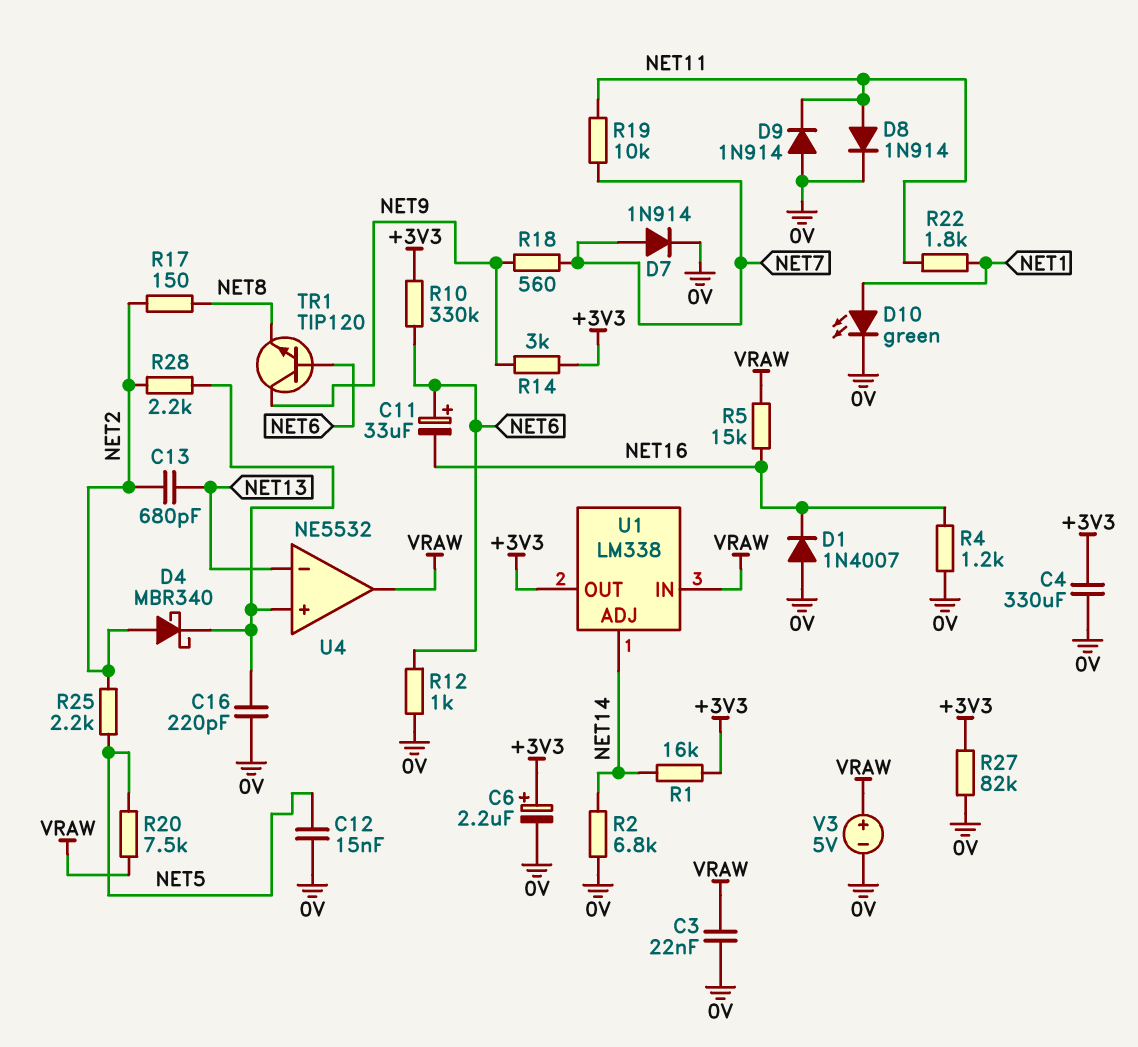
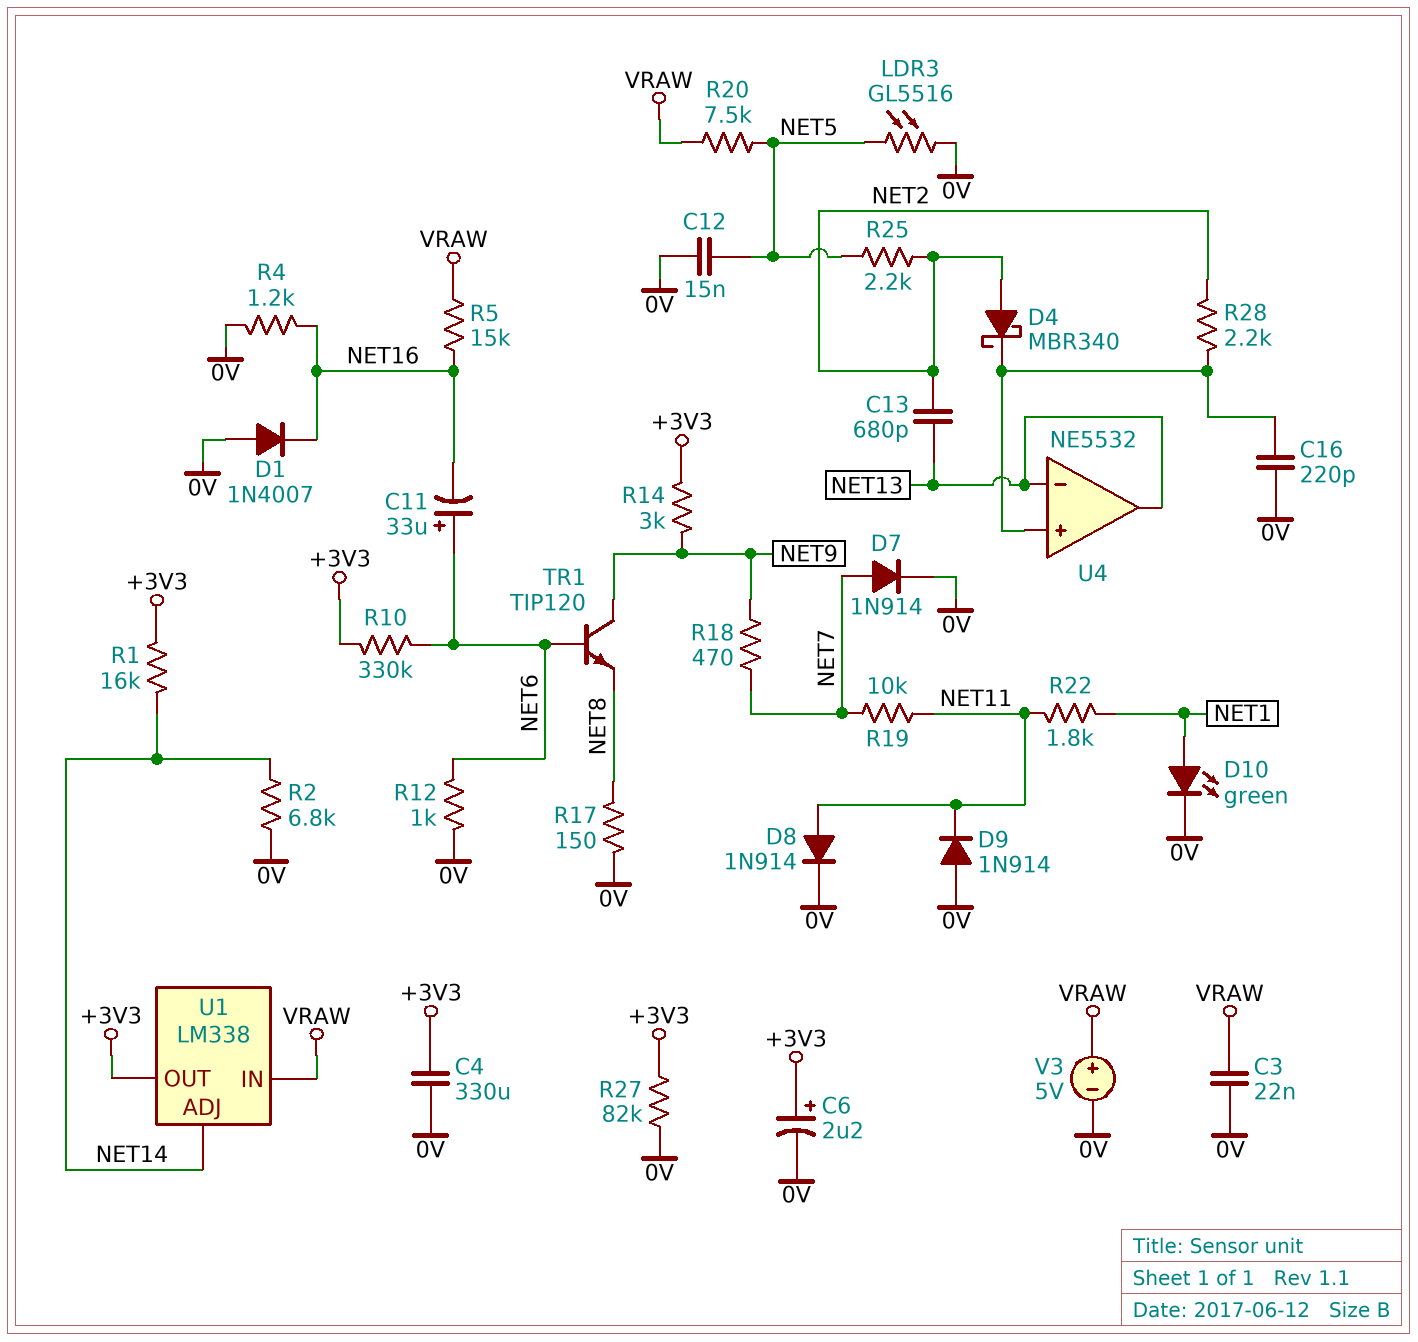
LDR3: none -> GL5516 (0V, NET5)
R17: 150 (NET2, NET8) -> 150 (0V, NET8)
R18: 560 (NET7, NET9) -> 470 (NET7, NET9)
U4 pin out: VRAW -> NET13

